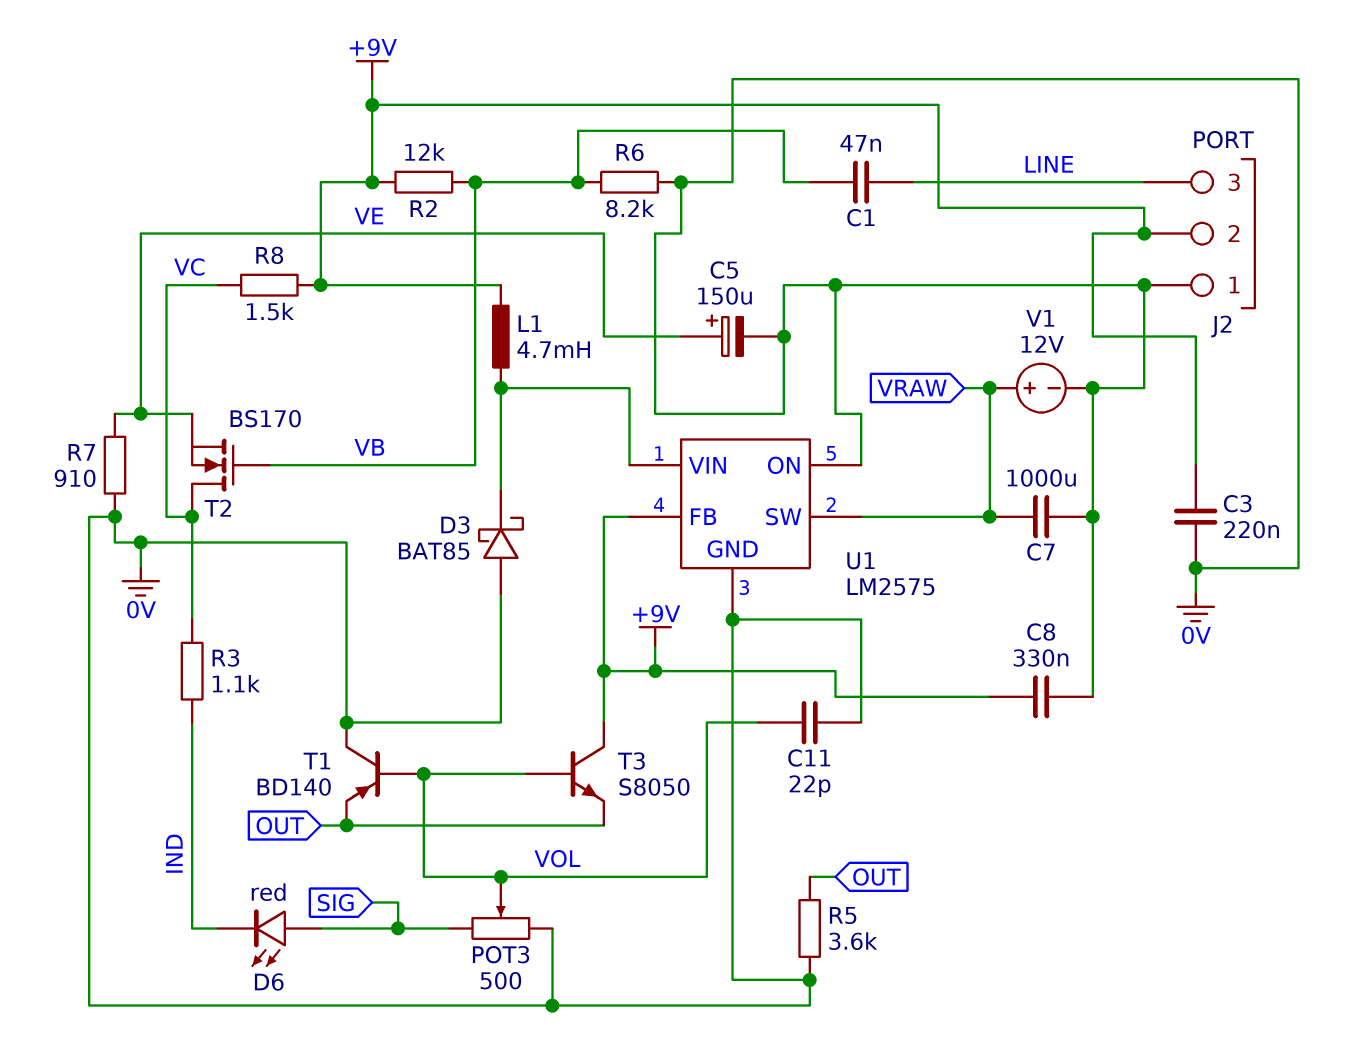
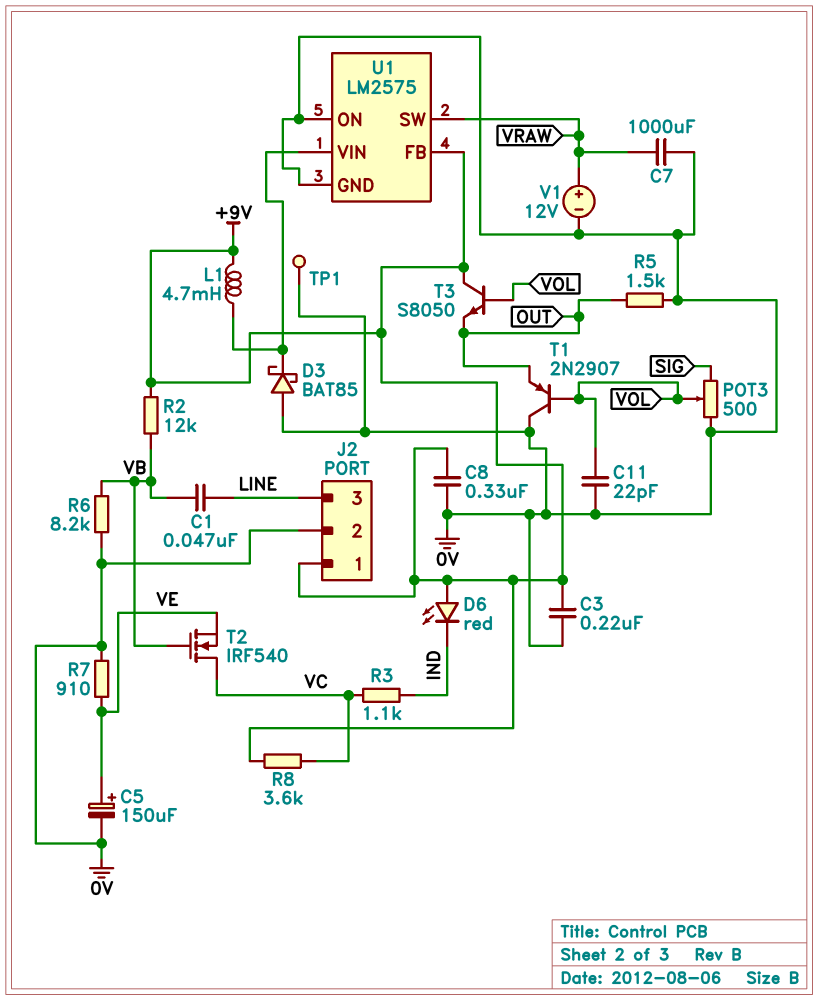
D6: LED red (A SIG, K IND) -> LED red (A +9V, K IND)
J2 pin 1: 0V -> +9V
J2 pin 2: +9V -> 0V
R5: 3.6k (0V, OUT) -> 1.5k (0V, OUT)
R8: 1.5k (+9V, VC) -> 3.6k (+9V, VC)
T1: PNP BD140 (B VOL, C 0V, E OUT) -> PNP 2N2907 (B VOL, C 0V, E OUT)
T2: NMOS BS170 (G VB, D VC, S VE) -> NMOS IRF540 (G VB, D VC, S VE)
TP1: none -> test point (0V)

